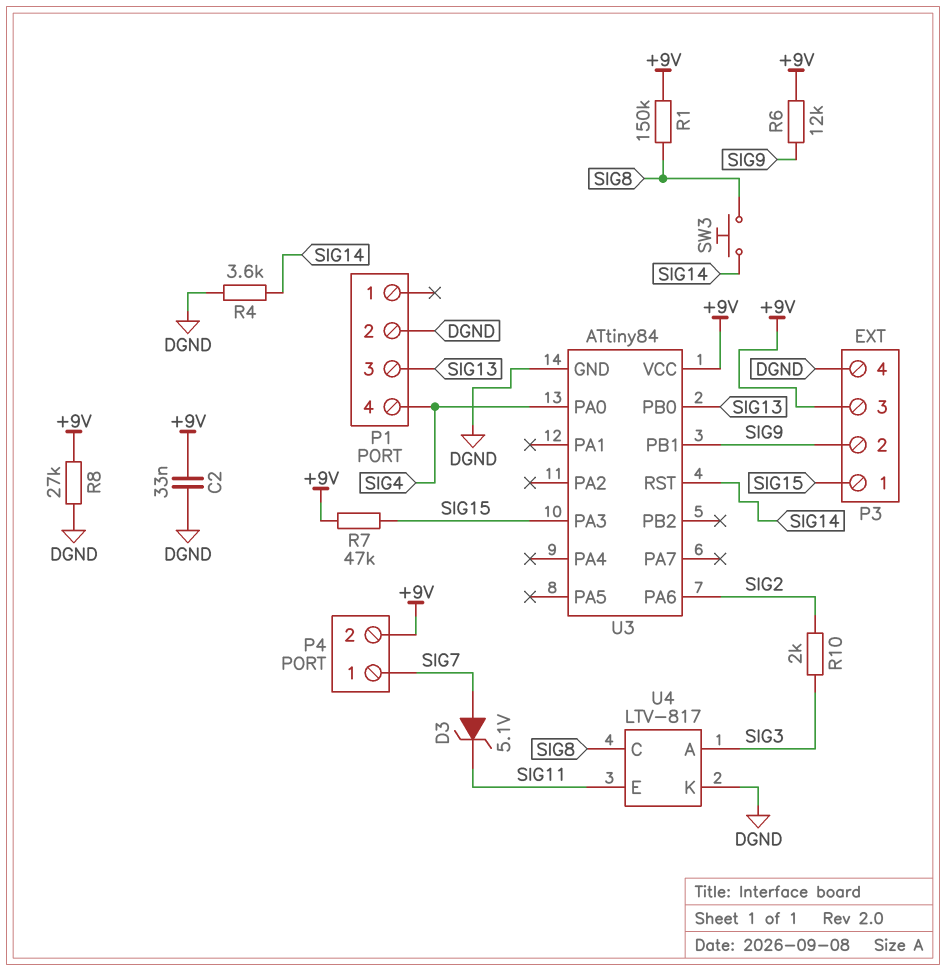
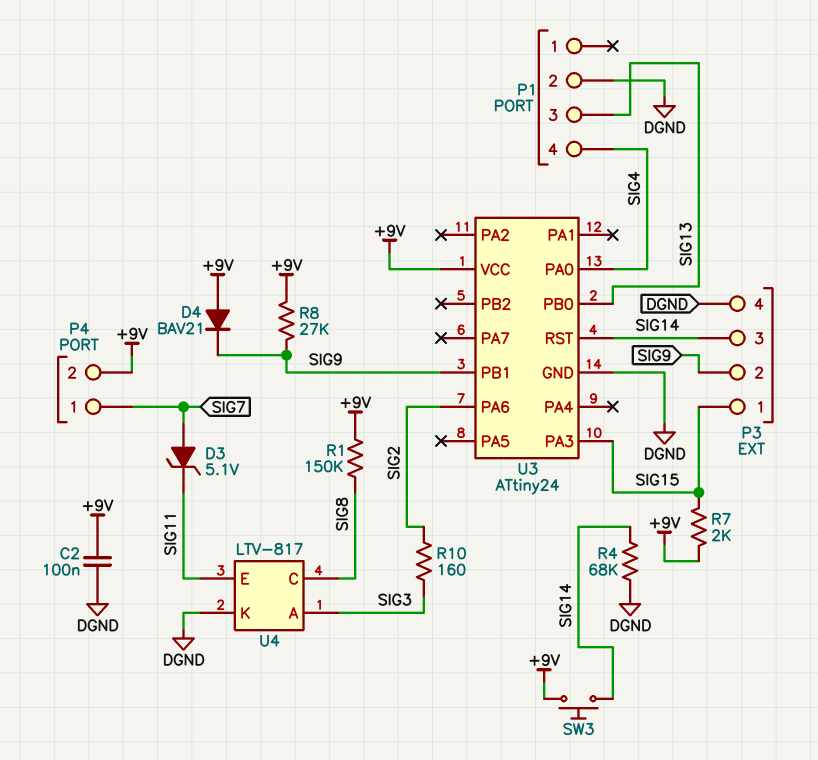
C2: 33nF (+9V, DGND) -> 100nF (+9V, DGND)
D4: none -> diode BAV21 (A +9V, K SIG9)
P3 pin 3: +9V -> SIG14
R4: 3.6k (DGND, SIG14) -> 68k (DGND, SIG14)
R6: 12k (+9V, SIG9) -> none
R7: 47k (+9V, SIG15) -> 2k (+9V, SIG15)
R8: 27k (+9V, DGND) -> 27k (+9V, SIG9)
R10: 2k (SIG2, SIG3) -> 160 (SIG2, SIG3)
SW3: button (SIG8, SIG14) -> button (+9V, SIG14)
U3: ATtiny84 -> ATtiny24

